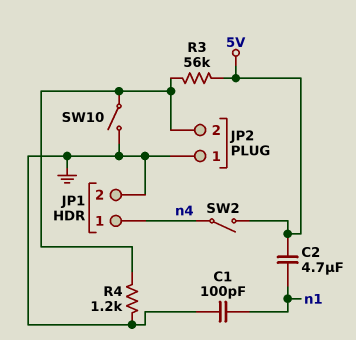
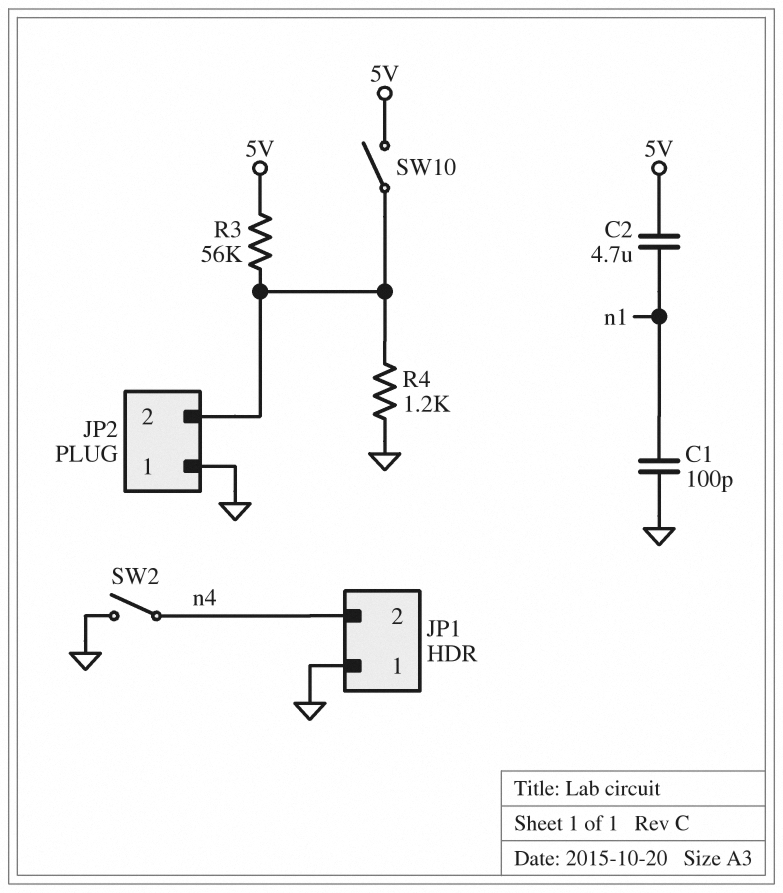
JP1 pin 1: n4 -> GND
JP1 pin 2: GND -> n4
SW2: switch (5V, n4) -> switch (GND, n4)
SW10: switch (GND, JP2/2) -> switch (5V, JP2/2)

